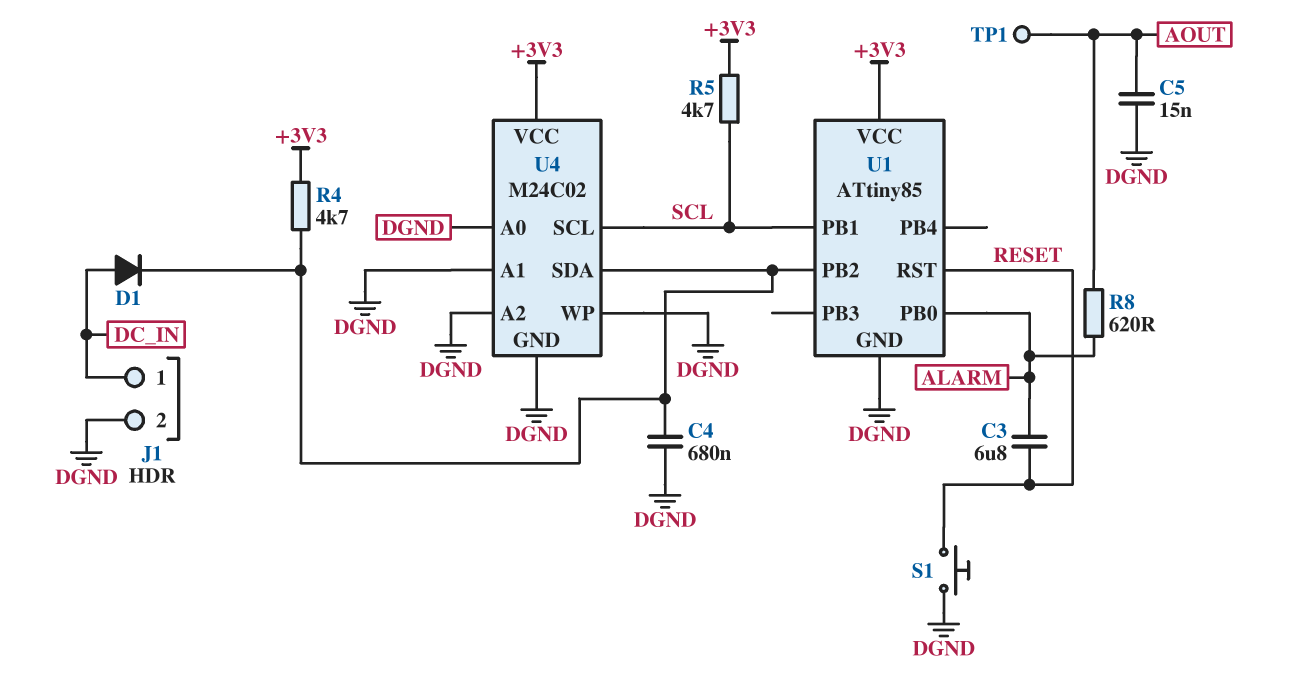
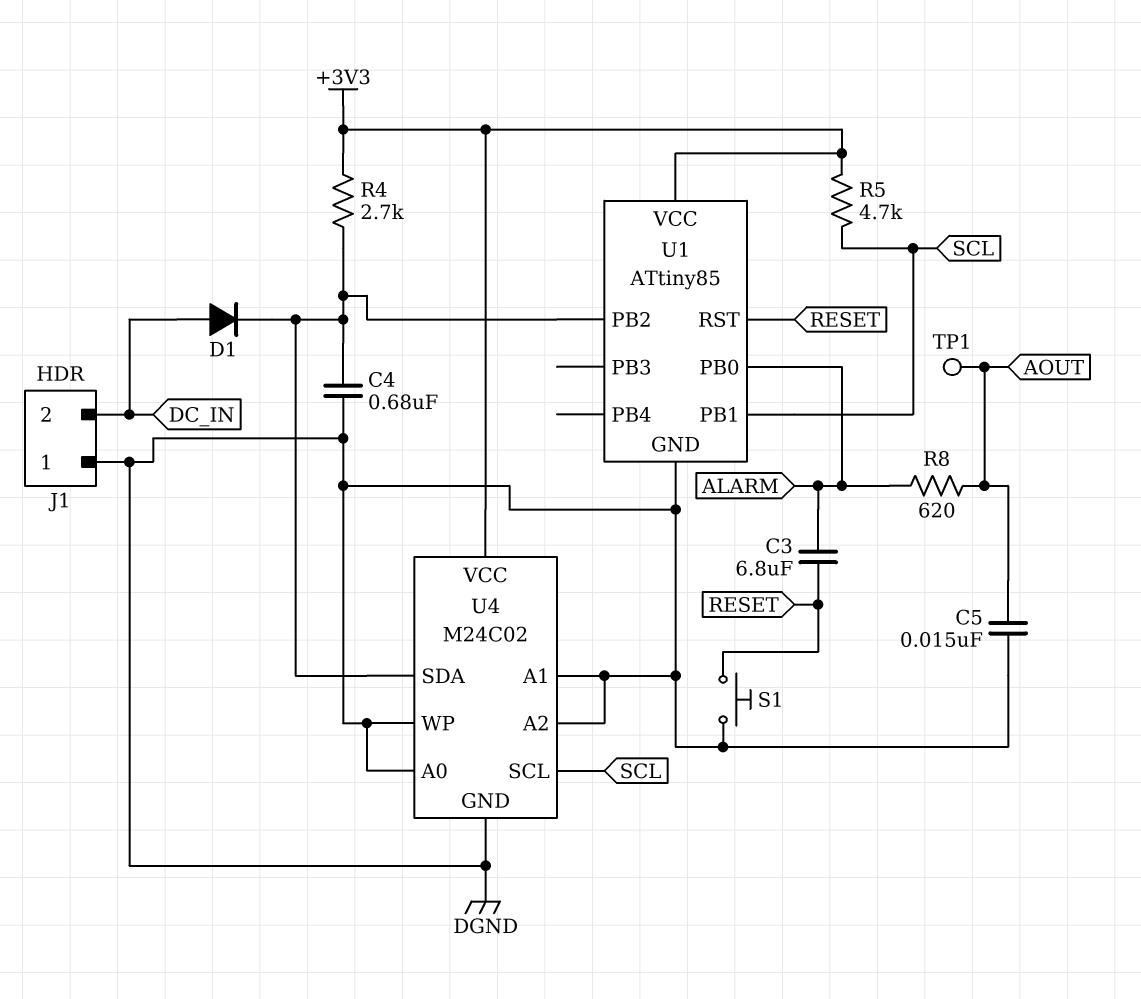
J1 pin 1: DC_IN -> DGND
J1 pin 2: DGND -> DC_IN
R4: 4.7k (+3V3, U1/PB2) -> 2.7k (+3V3, U1/PB2)

